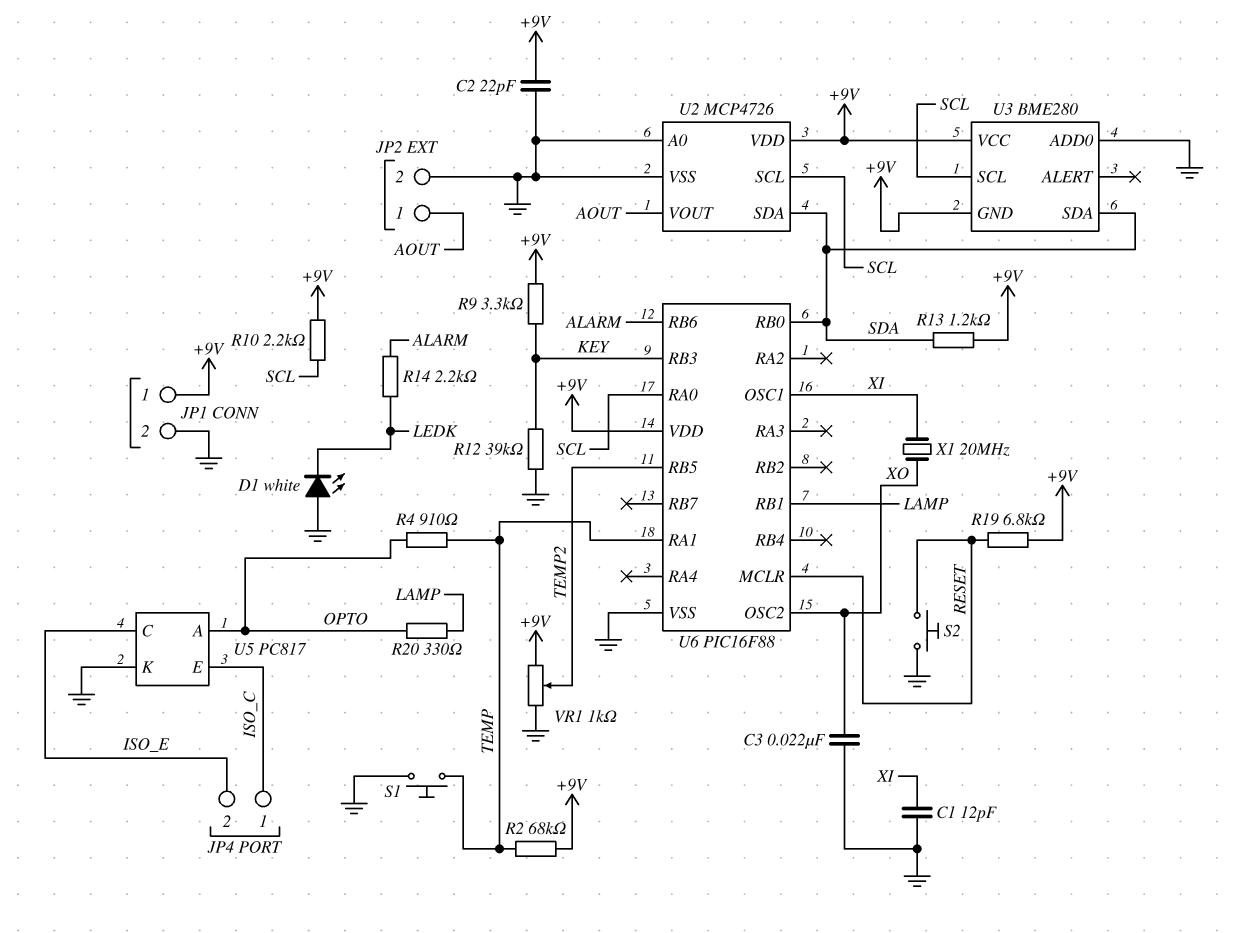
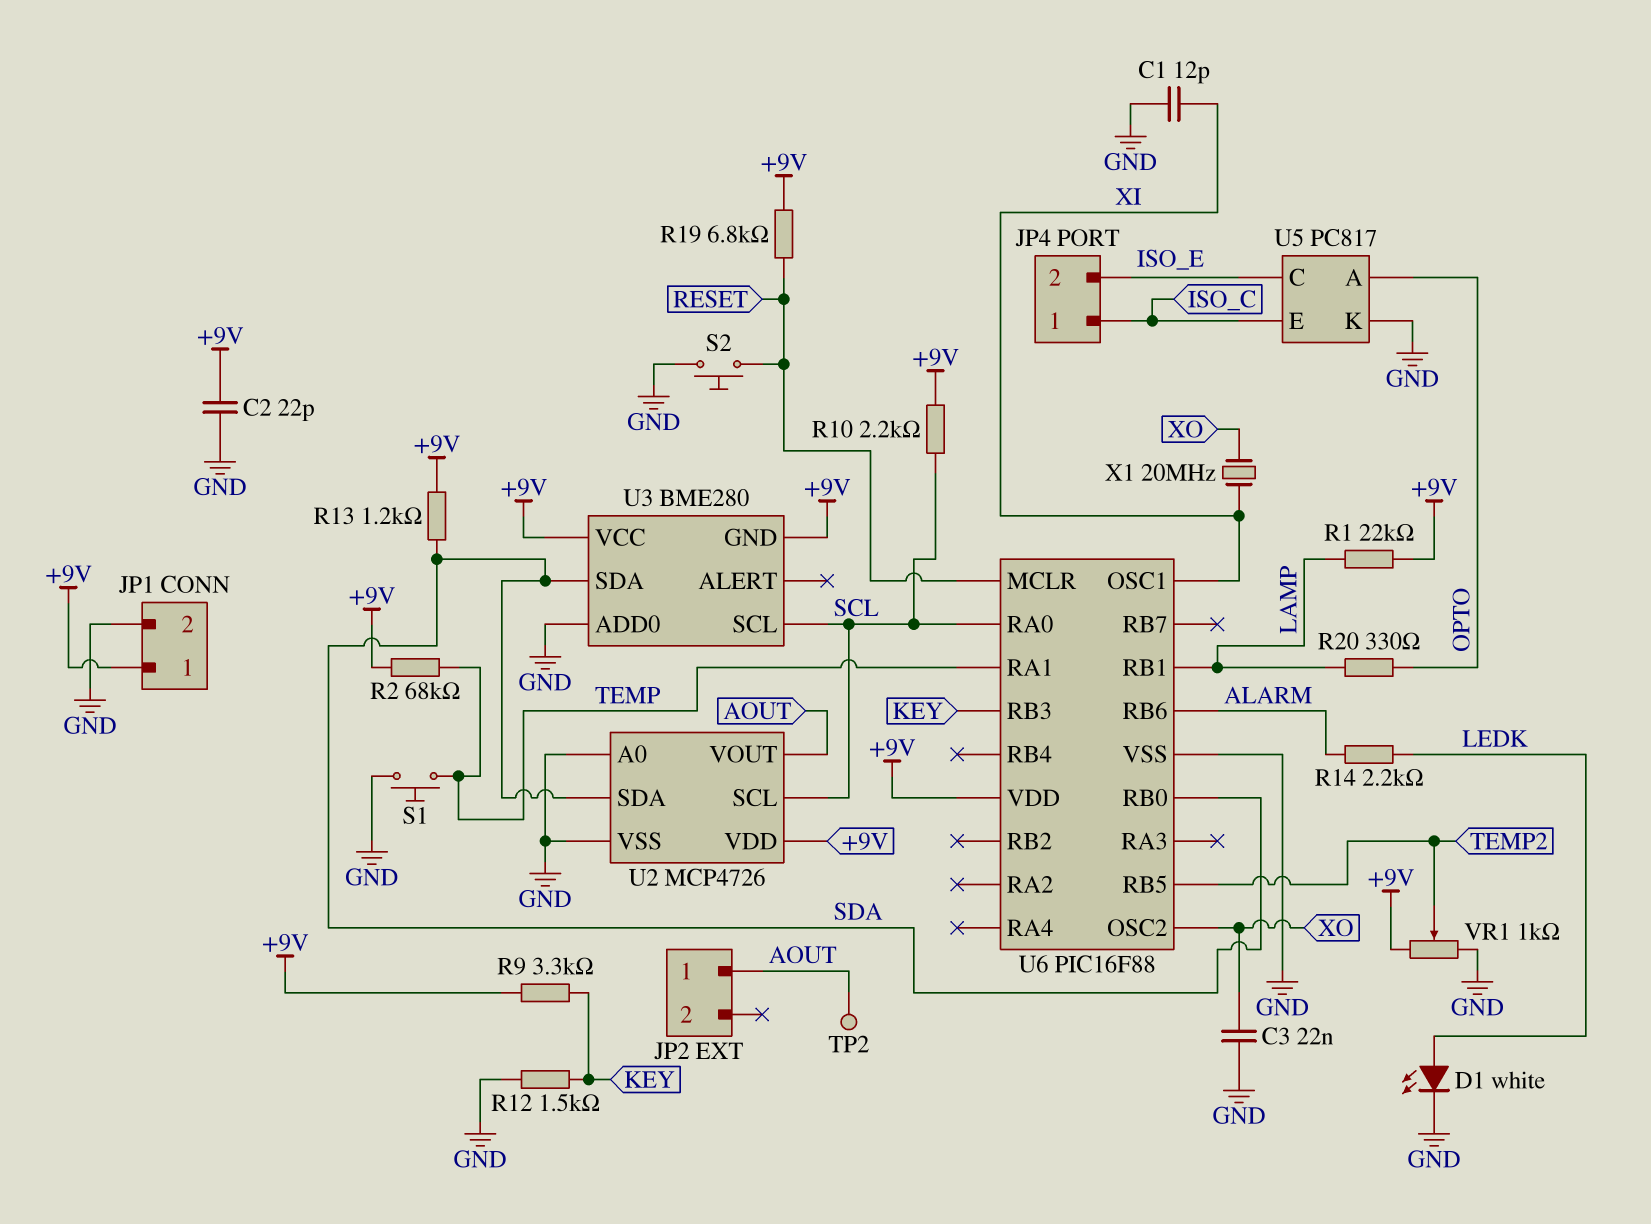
D1: LED white (A GND, K LEDK) -> LED white (A LEDK, K GND)
JP2 pin 2: GND -> none
R1: none -> 22k (+9V, LAMP)
R4: 910 (OPTO, TEMP) -> none
R12: 39k (GND, KEY) -> 1.5k (GND, KEY)
TP2: none -> test point (AOUT)

